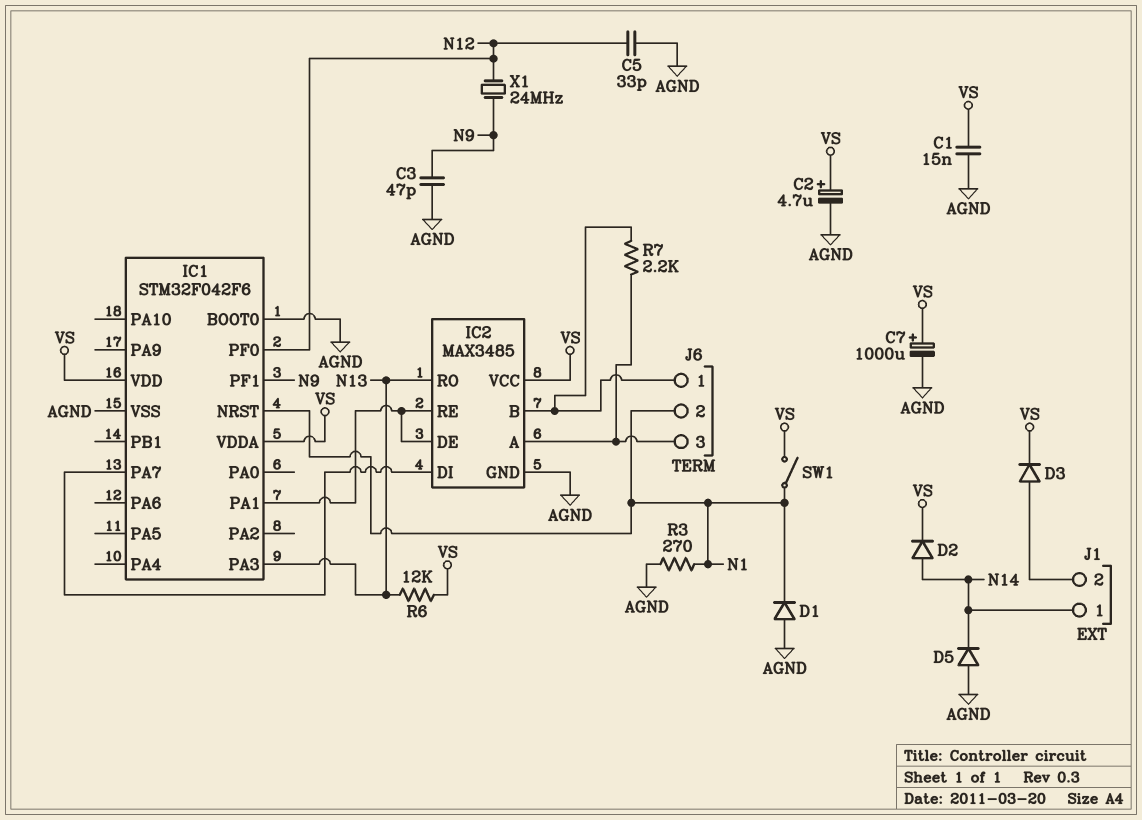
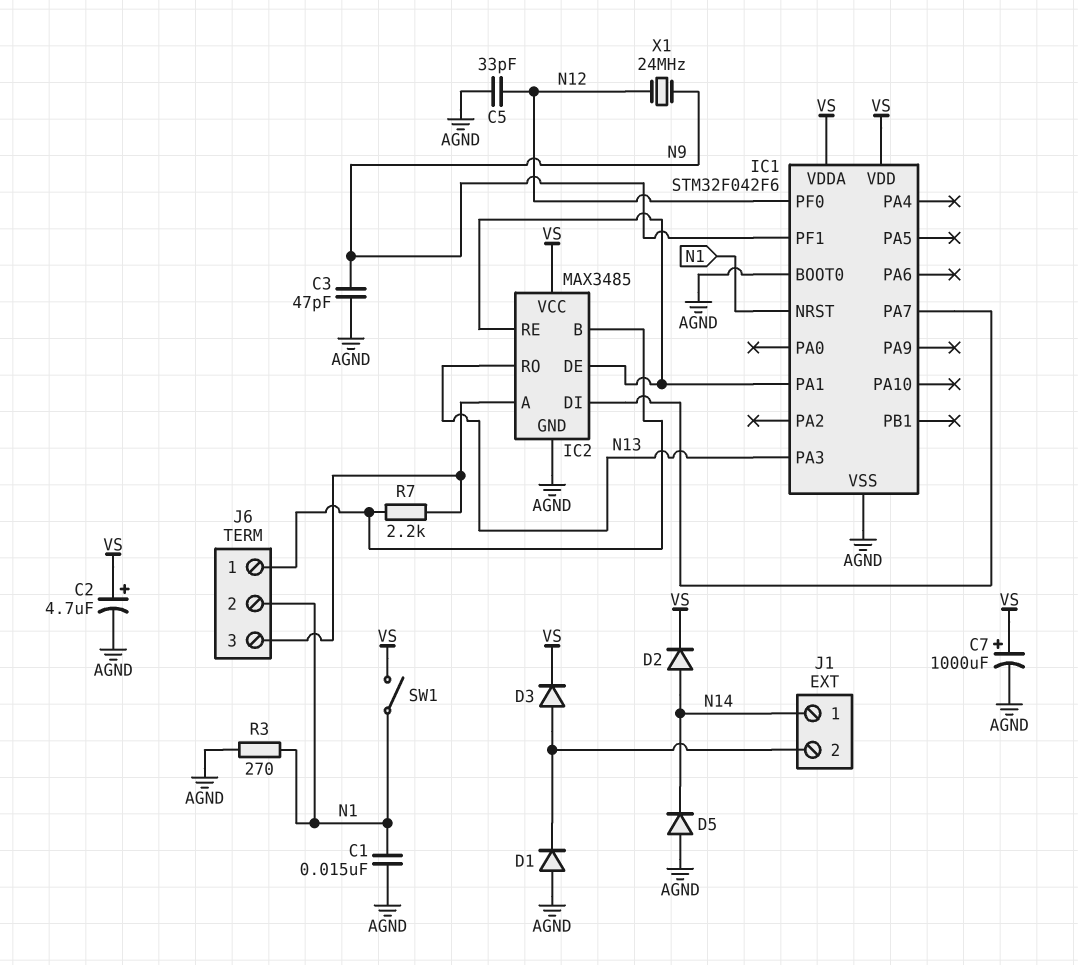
C1: 15nF (AGND, VS) -> 15nF (AGND, N1)
D1: diode (A AGND, K N1) -> diode (A AGND, K J1/2)
R6: 12k (N13, VS) -> none

